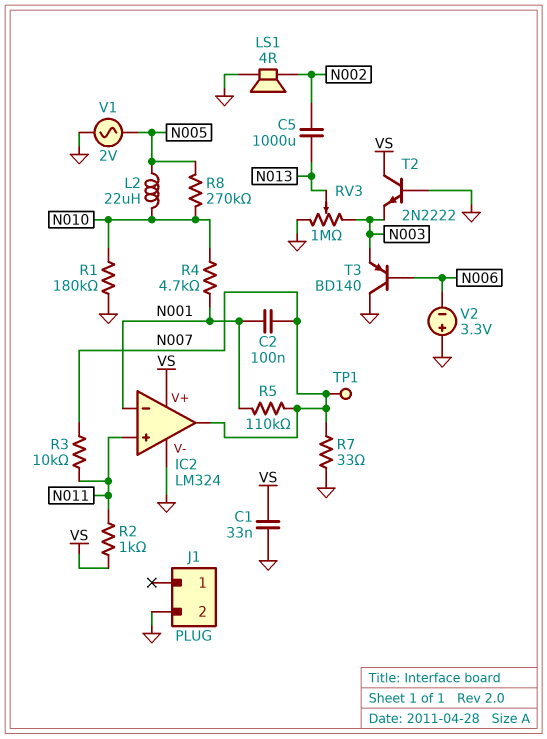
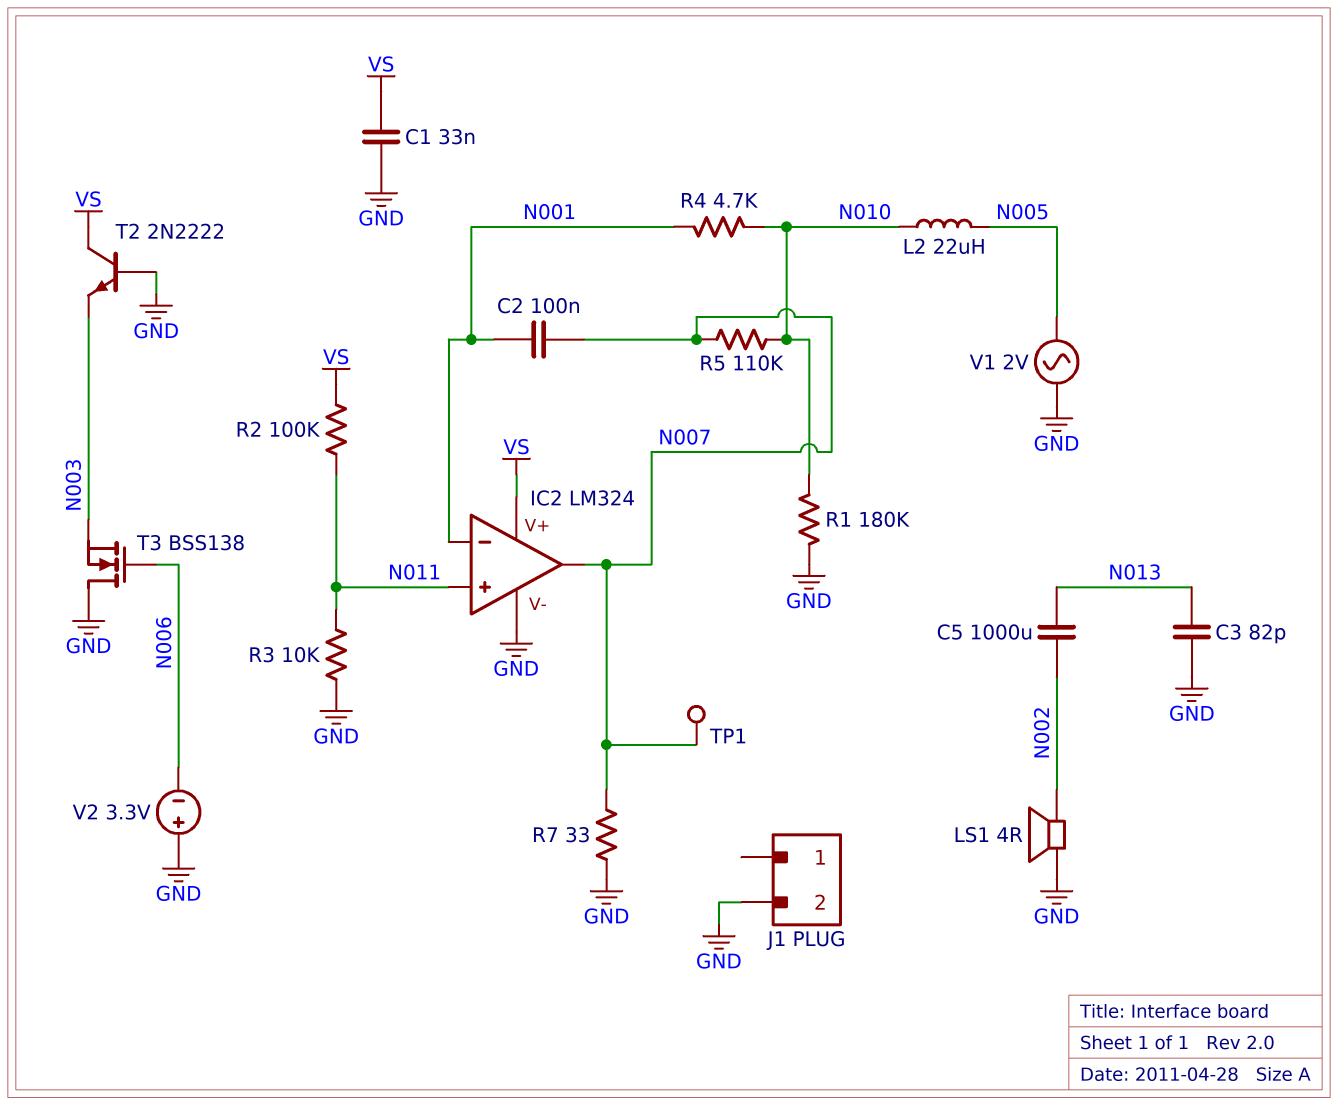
C3: none -> 82pF (GND, N013)
R2: 1k (N011, VS) -> 100k (N011, VS)
R3: 10k (N007, N011) -> 10k (GND, N011)
R5: 110k (N001, N007) -> 110k (N007, N010)
R8: 270k (N005, N010) -> none
RV3: 1M (GND, N003, wiper N013) -> none
T3: PNP BD140 (B N006, C GND, E N003) -> NMOS BSS138 (G N006, D GND, S N003)

